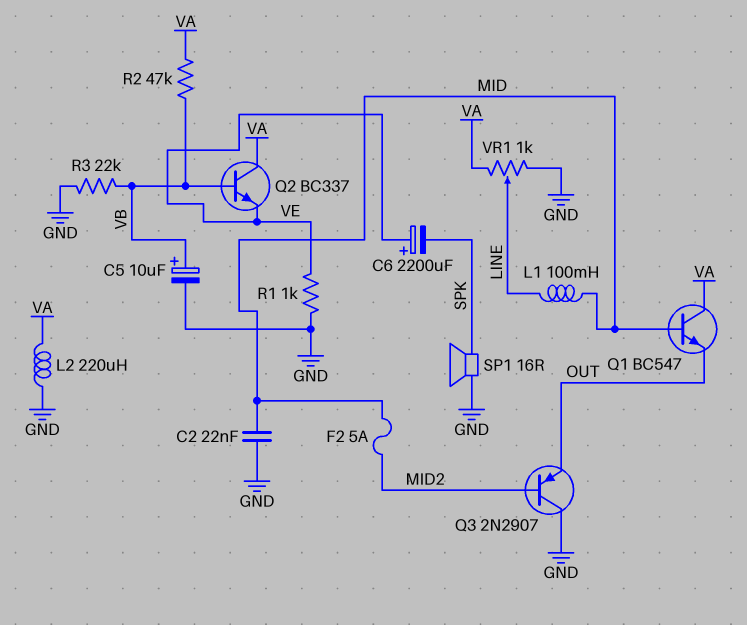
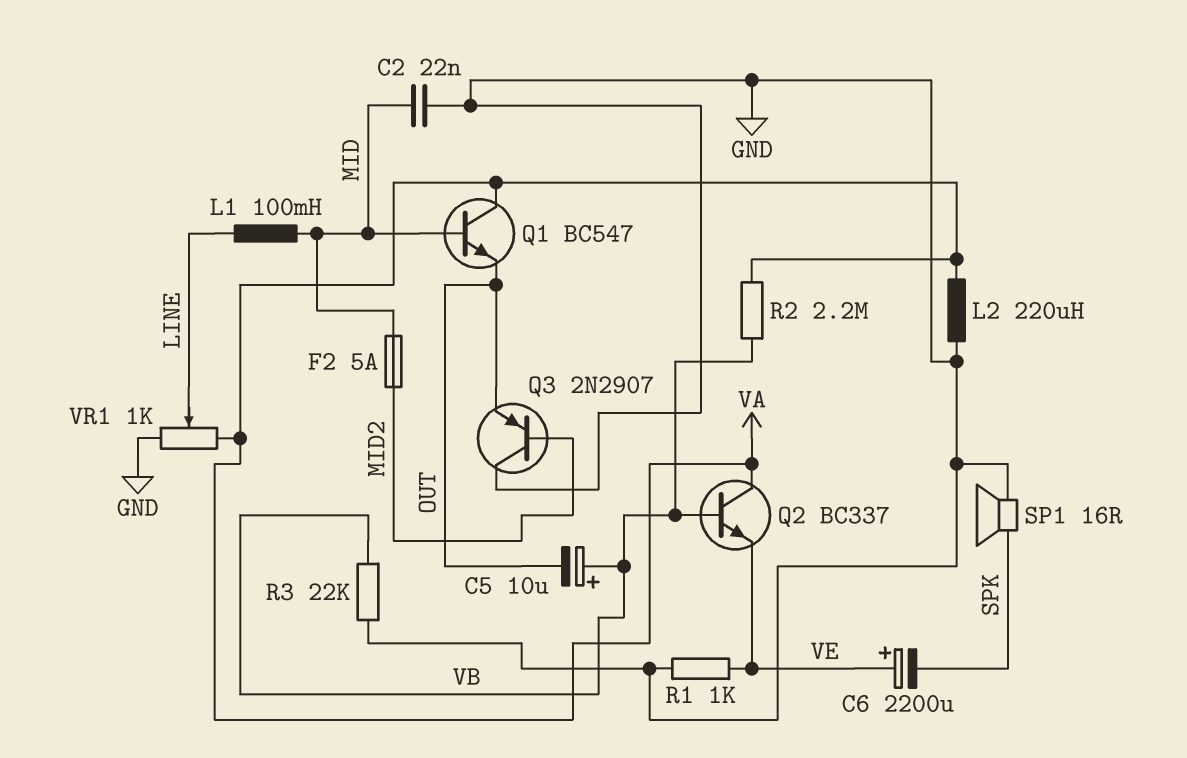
C5: 10uF (plus VB, minus GND) -> 10uF (plus VB, minus OUT)
R2: 47k (VA, VB) -> 2.2M (VA, VB)

